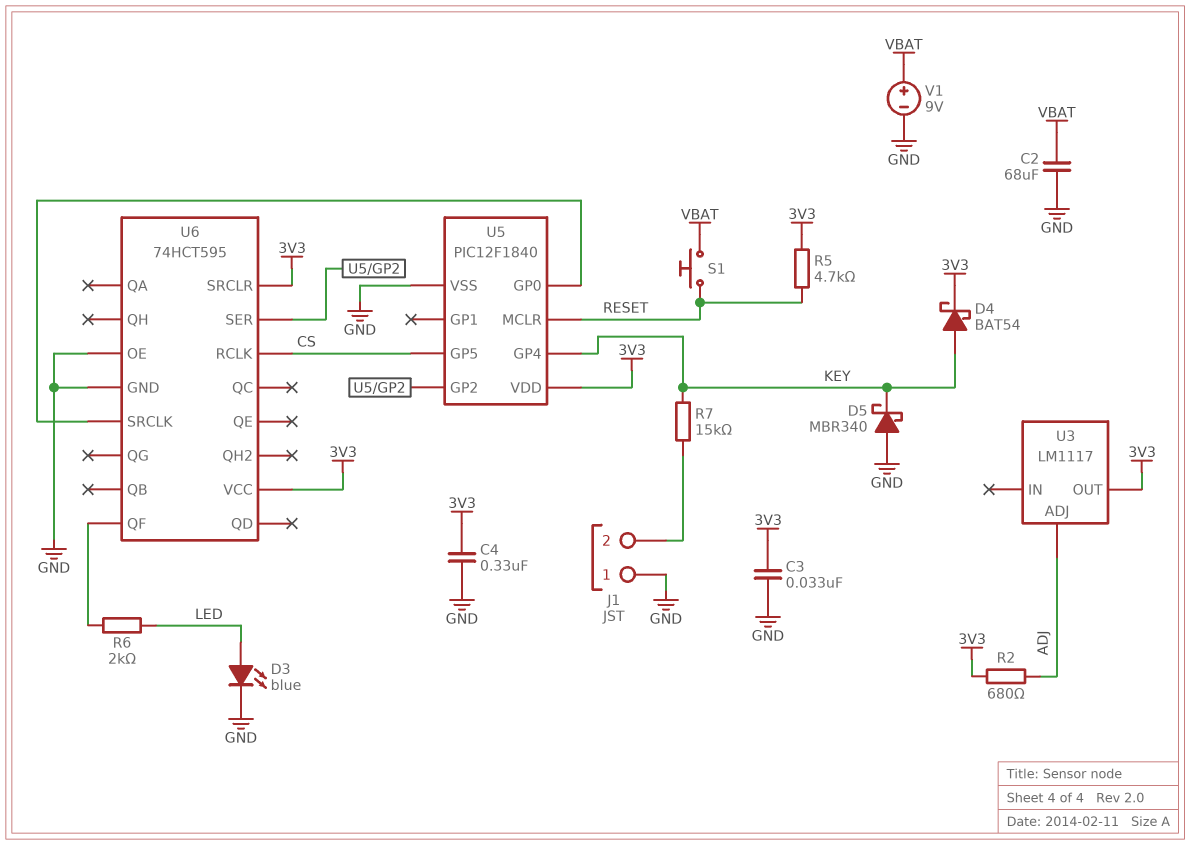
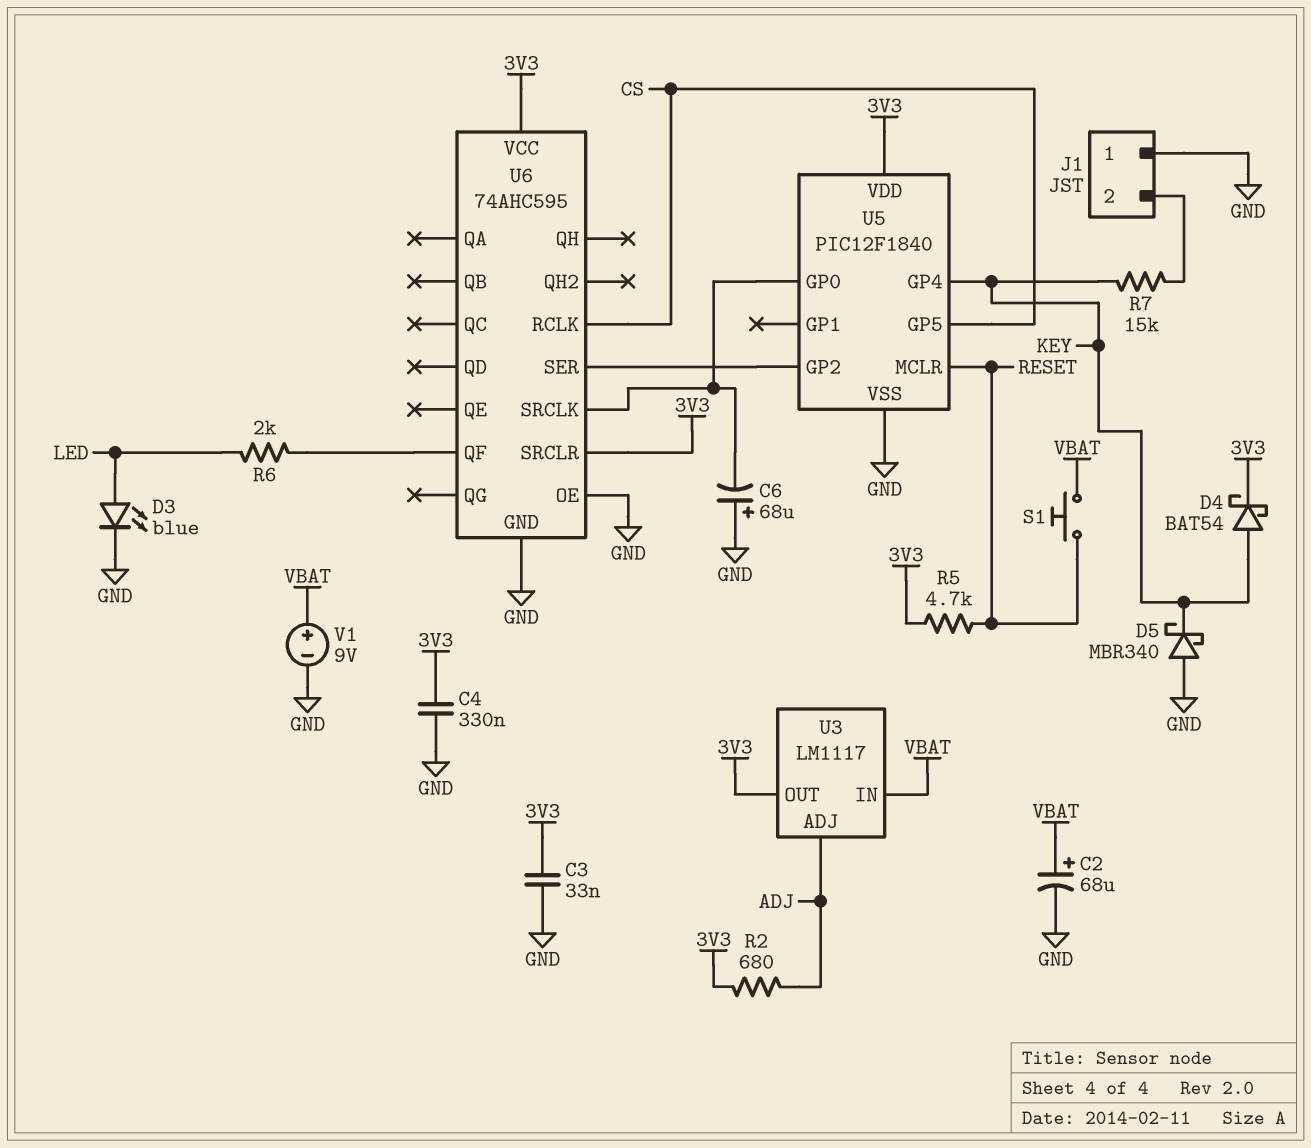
C2: 68uF (GND, VBAT) -> 68uF (plus VBAT, minus GND)
C6: none -> 68uF (plus GND, minus U5/GP0)
U3 pin IN: none -> VBAT
U6: 74HCT595 -> 74AHC595

